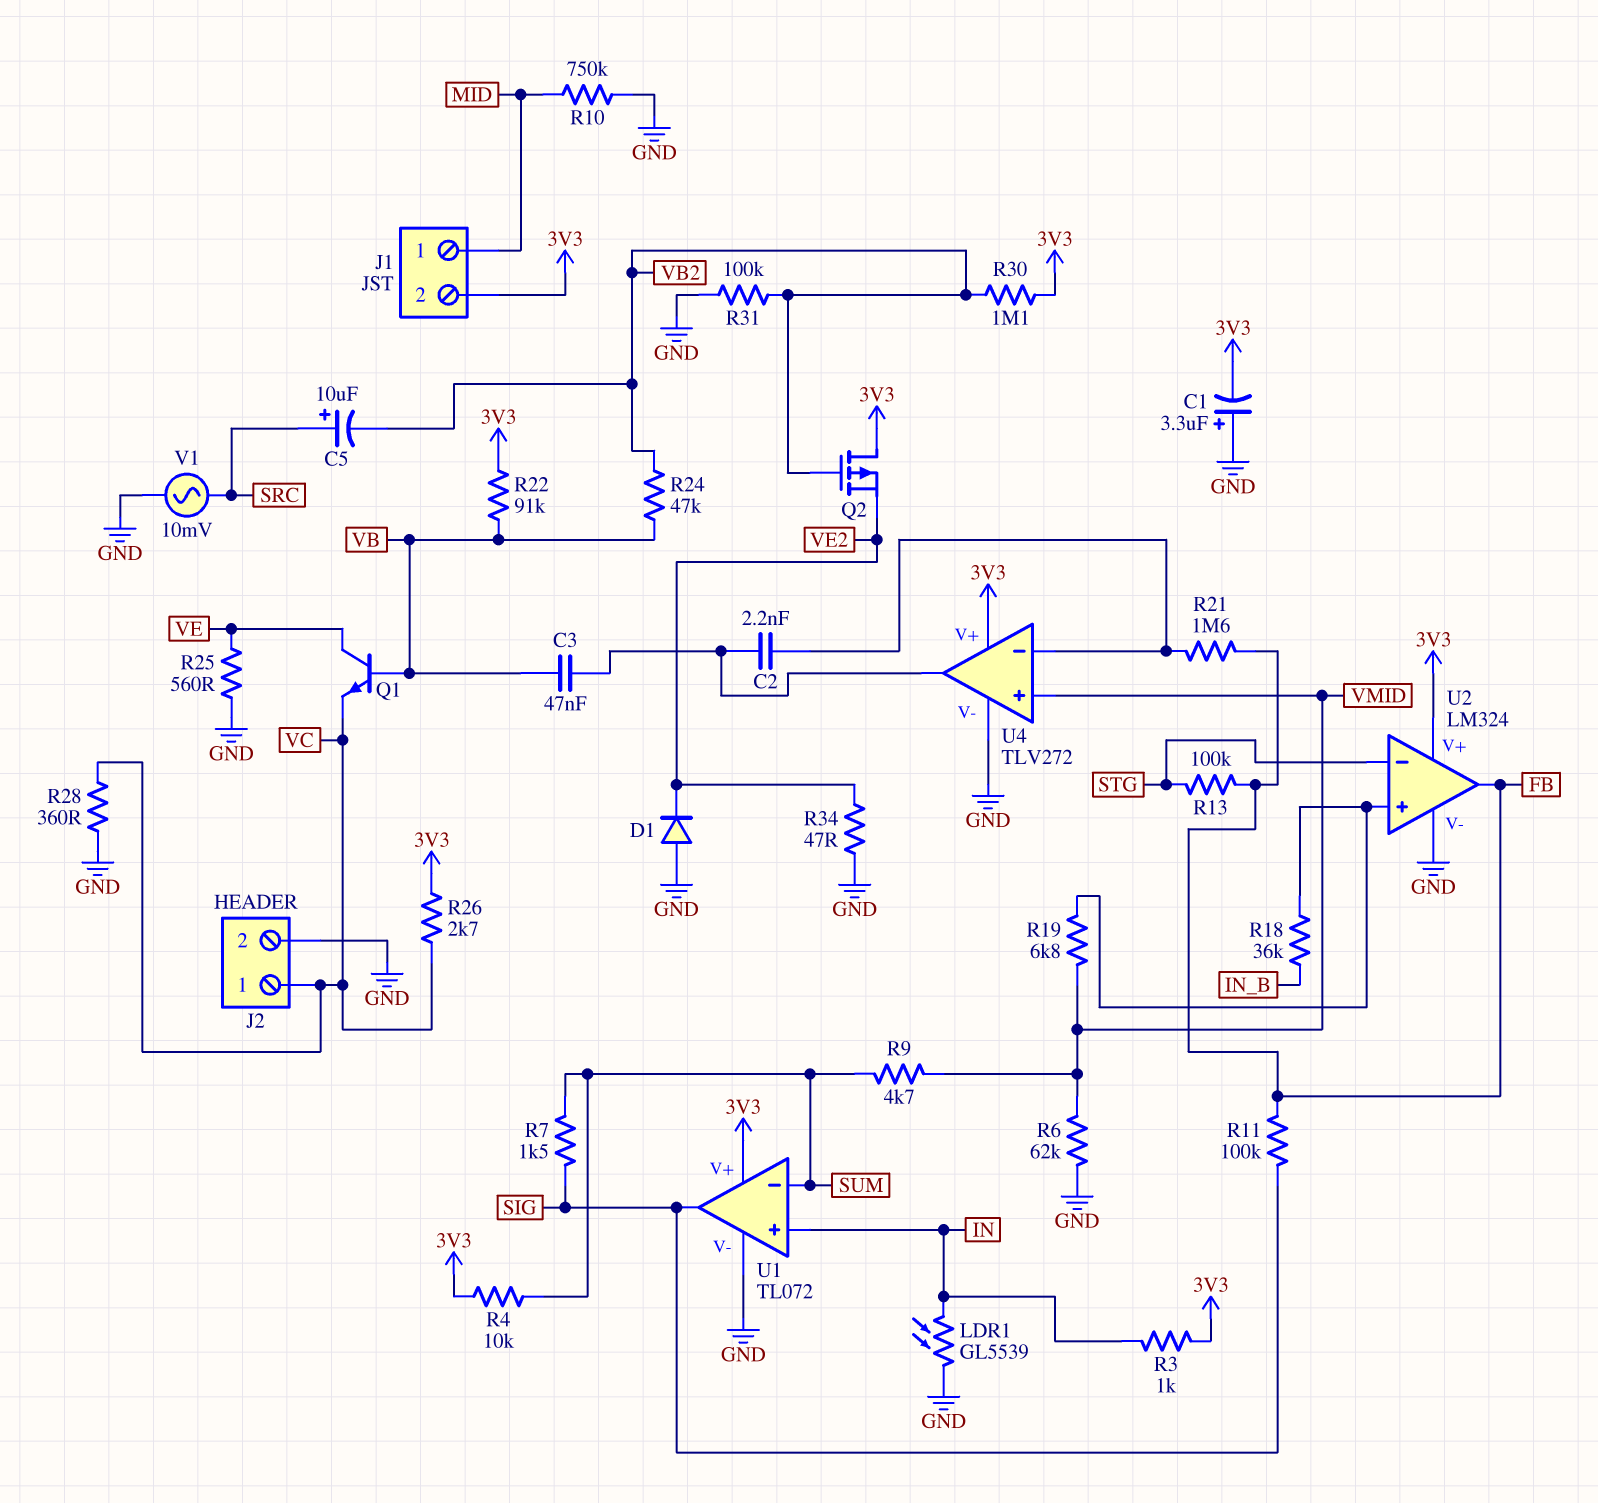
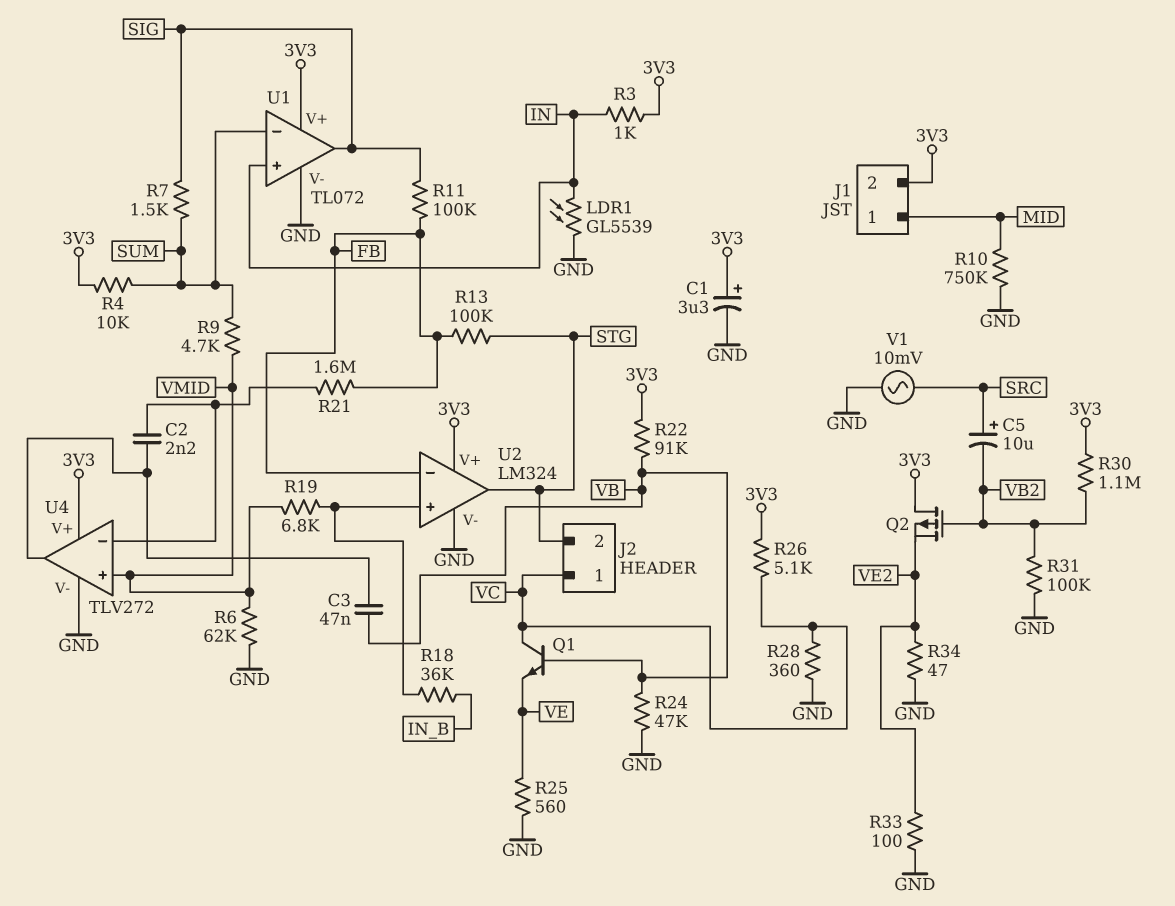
C1: 3.3uF (plus GND, minus 3V3) -> 3.3uF (plus 3V3, minus GND)
D1: diode (A GND, K VE2) -> none
J2 pin 2: GND -> STG
Q1: NPN (B VB, C VE, E VC) -> NPN (B VB, C VC, E VE)
R24: 47k (VB, VB2) -> 47k (GND, VB)
R26: 2.7k (3V3, VC) -> 5.1k (3V3, VC)
R33: none -> 100 (GND, VE2)
U2 pin in-: STG -> FB
U2 pin out: FB -> STG

